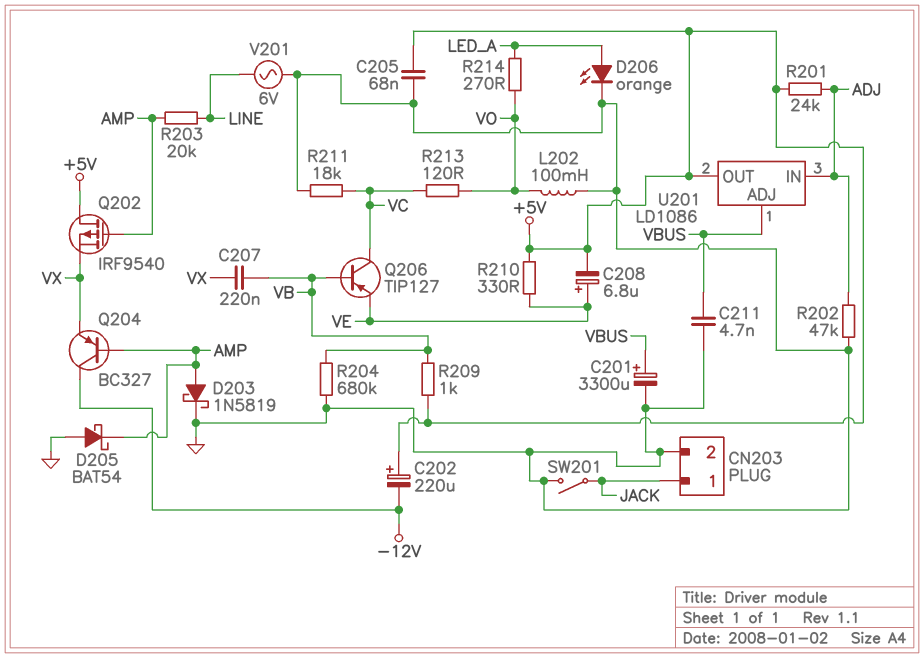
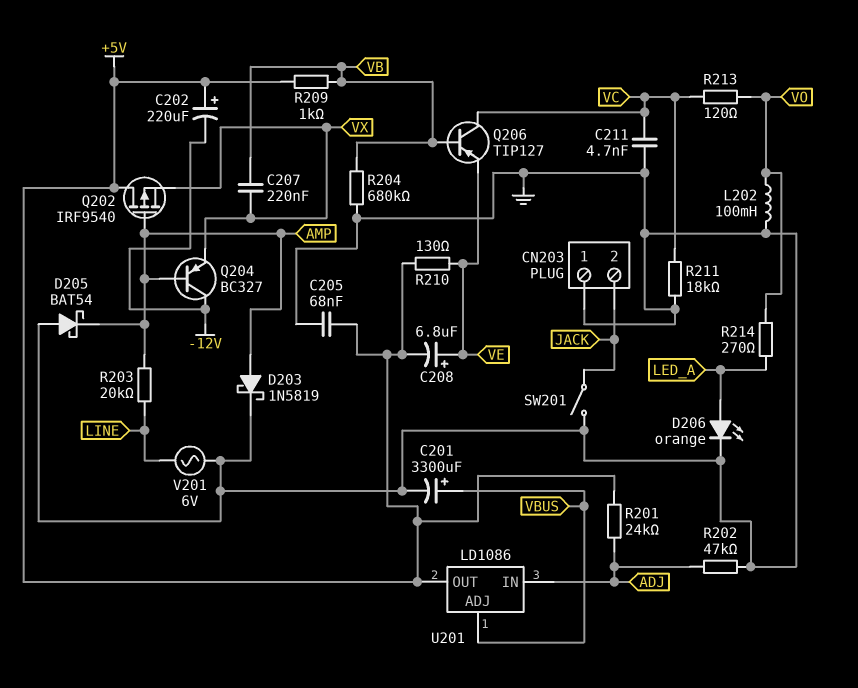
C211: 4.7nF (GND, VBUS) -> 4.7nF (GND, VC)
CN203 pin 1: JACK -> GND
CN203 pin 2: GND -> JACK
R210: 330 (+5V, VE) -> 130 (+5V, VE)

